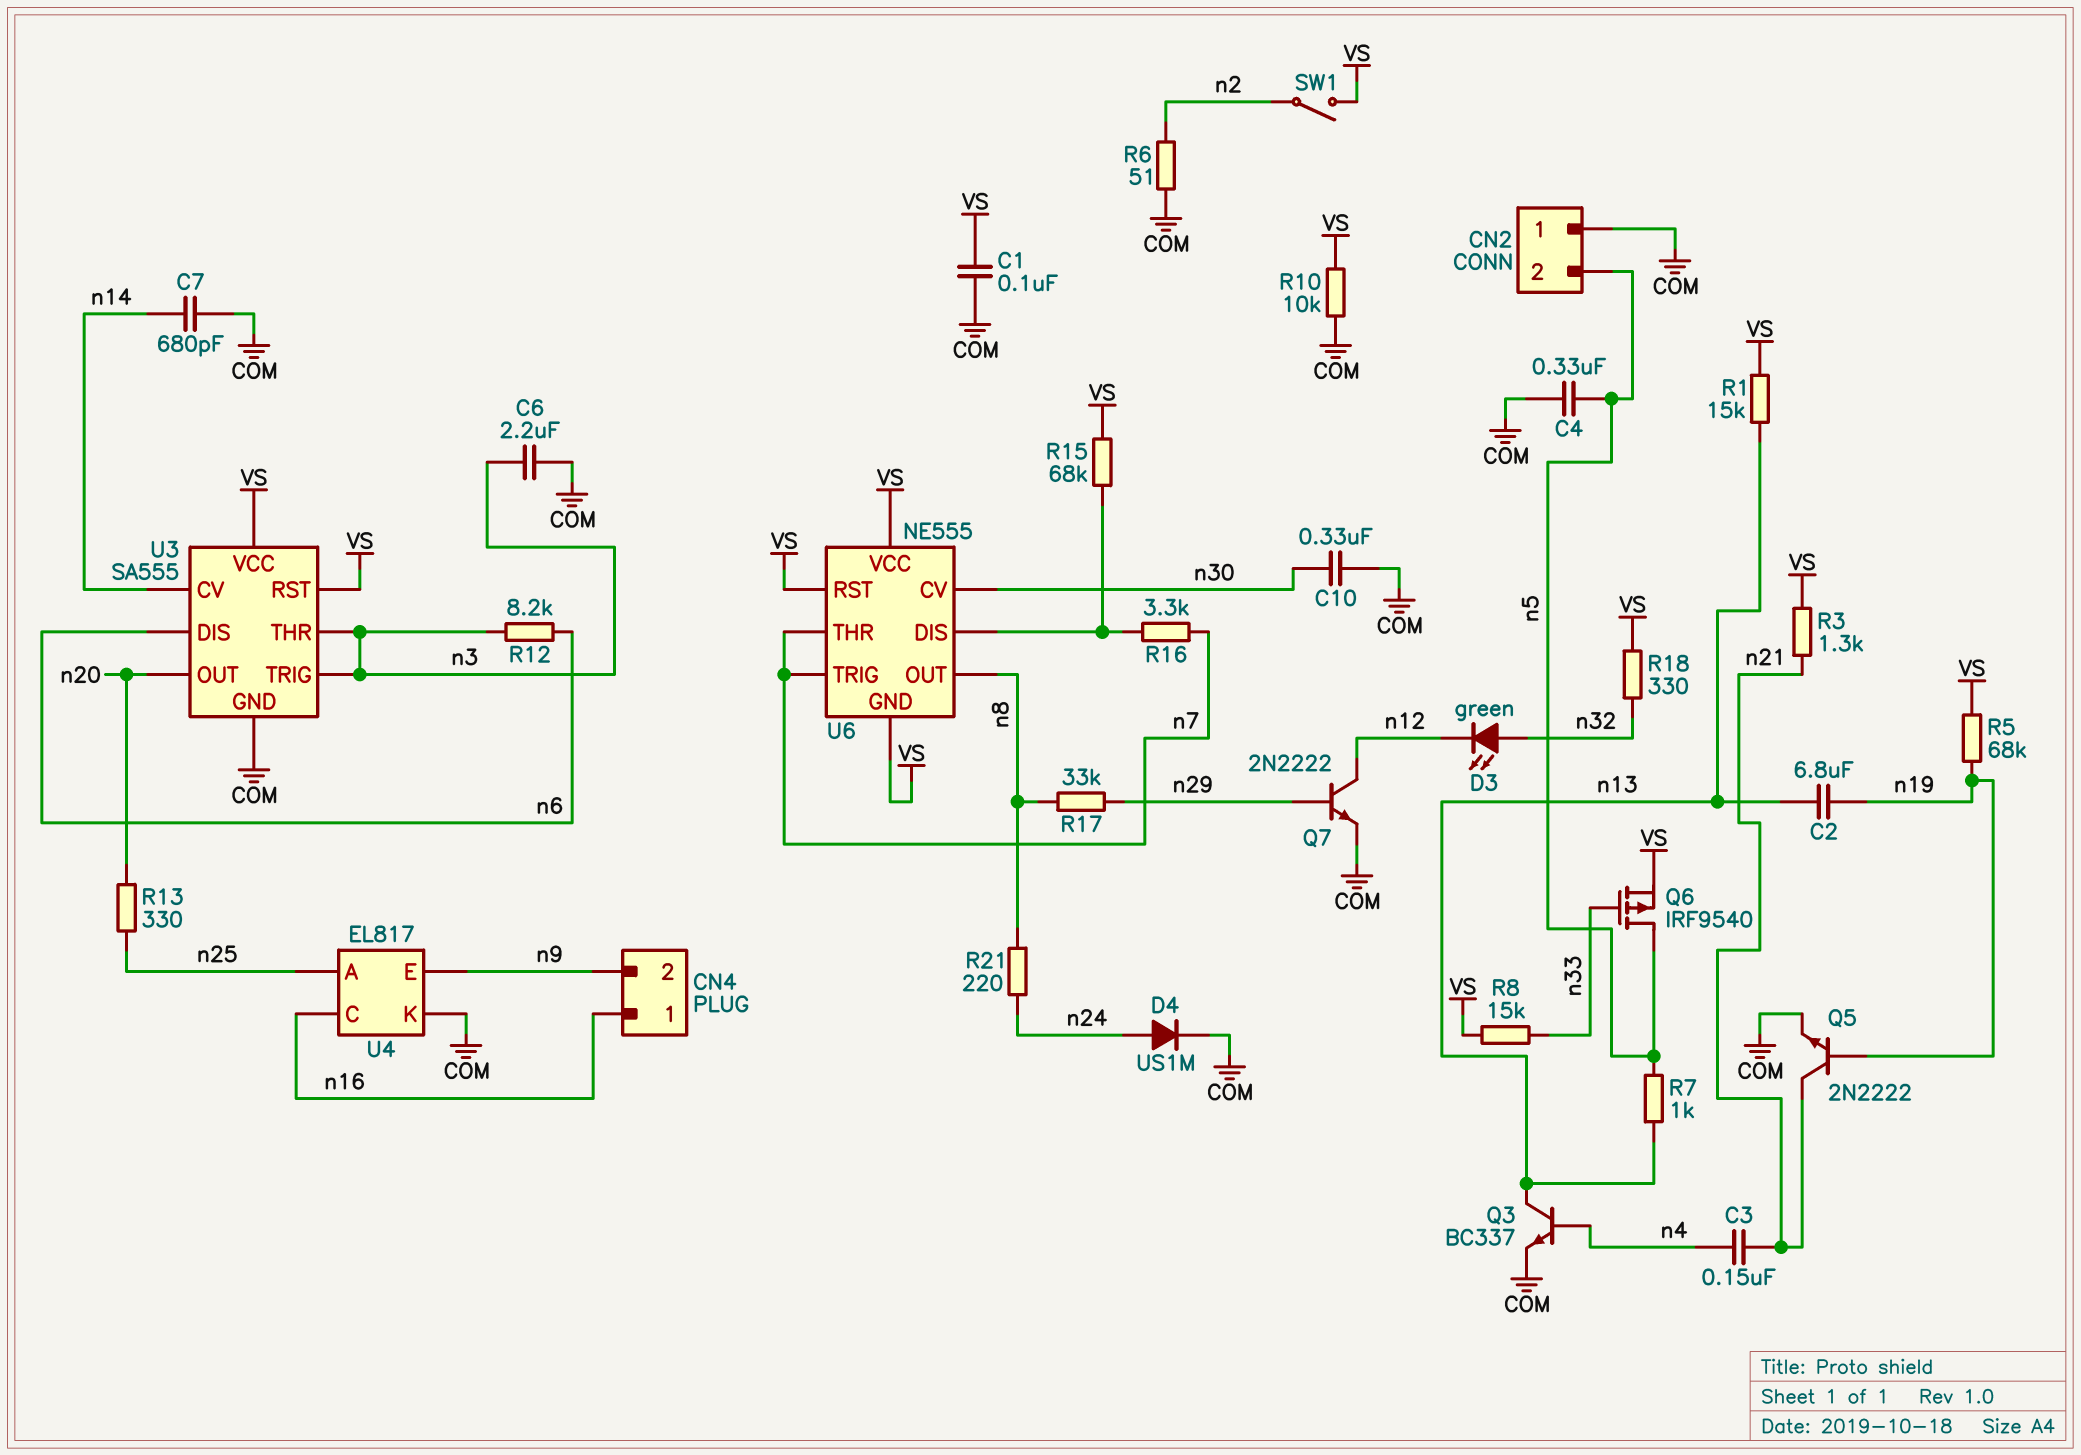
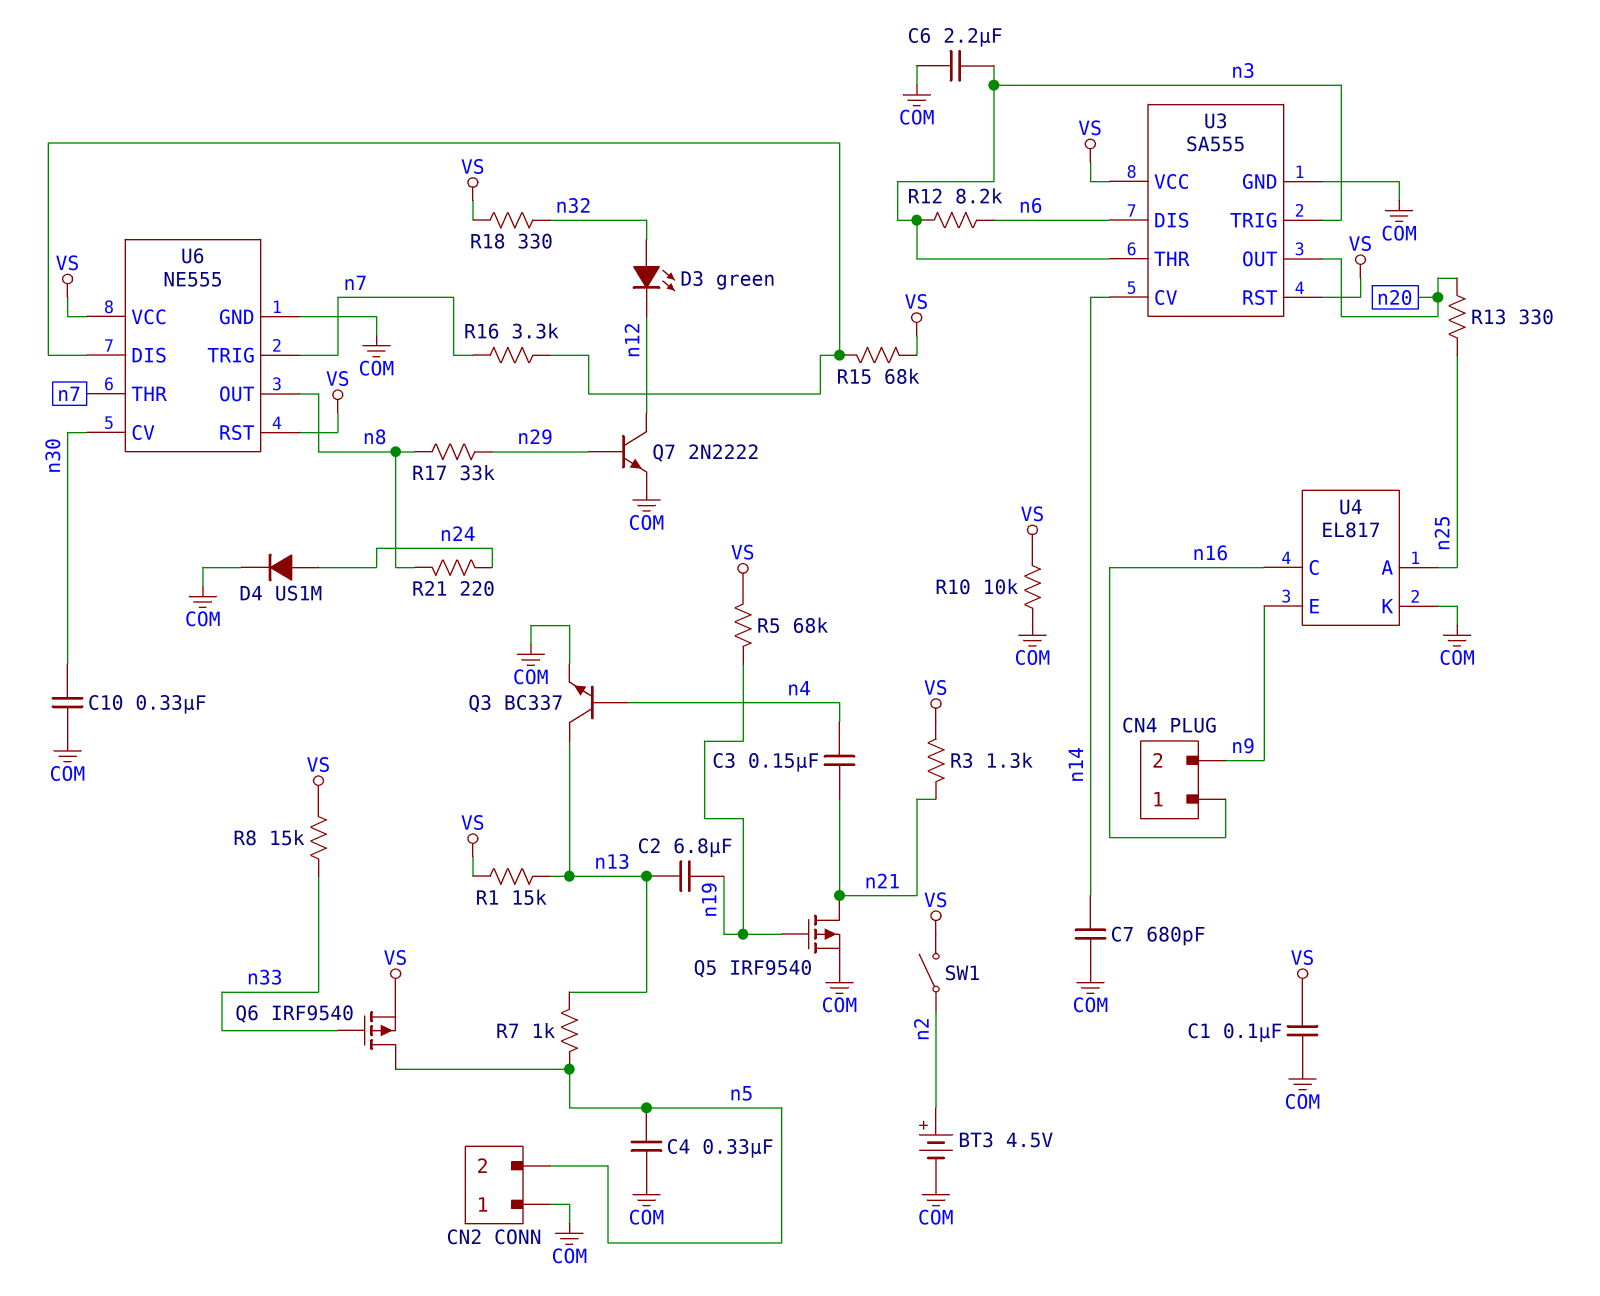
BT3: none -> 4.5V (plus n2, minus COM)
Q5: NPN 2N2222 (B n19, C n21, E COM) -> PMOS IRF9540 (G n19, D n21, S COM)
R6: 51 (COM, n2) -> none
U6 pin GND: VS -> COM

